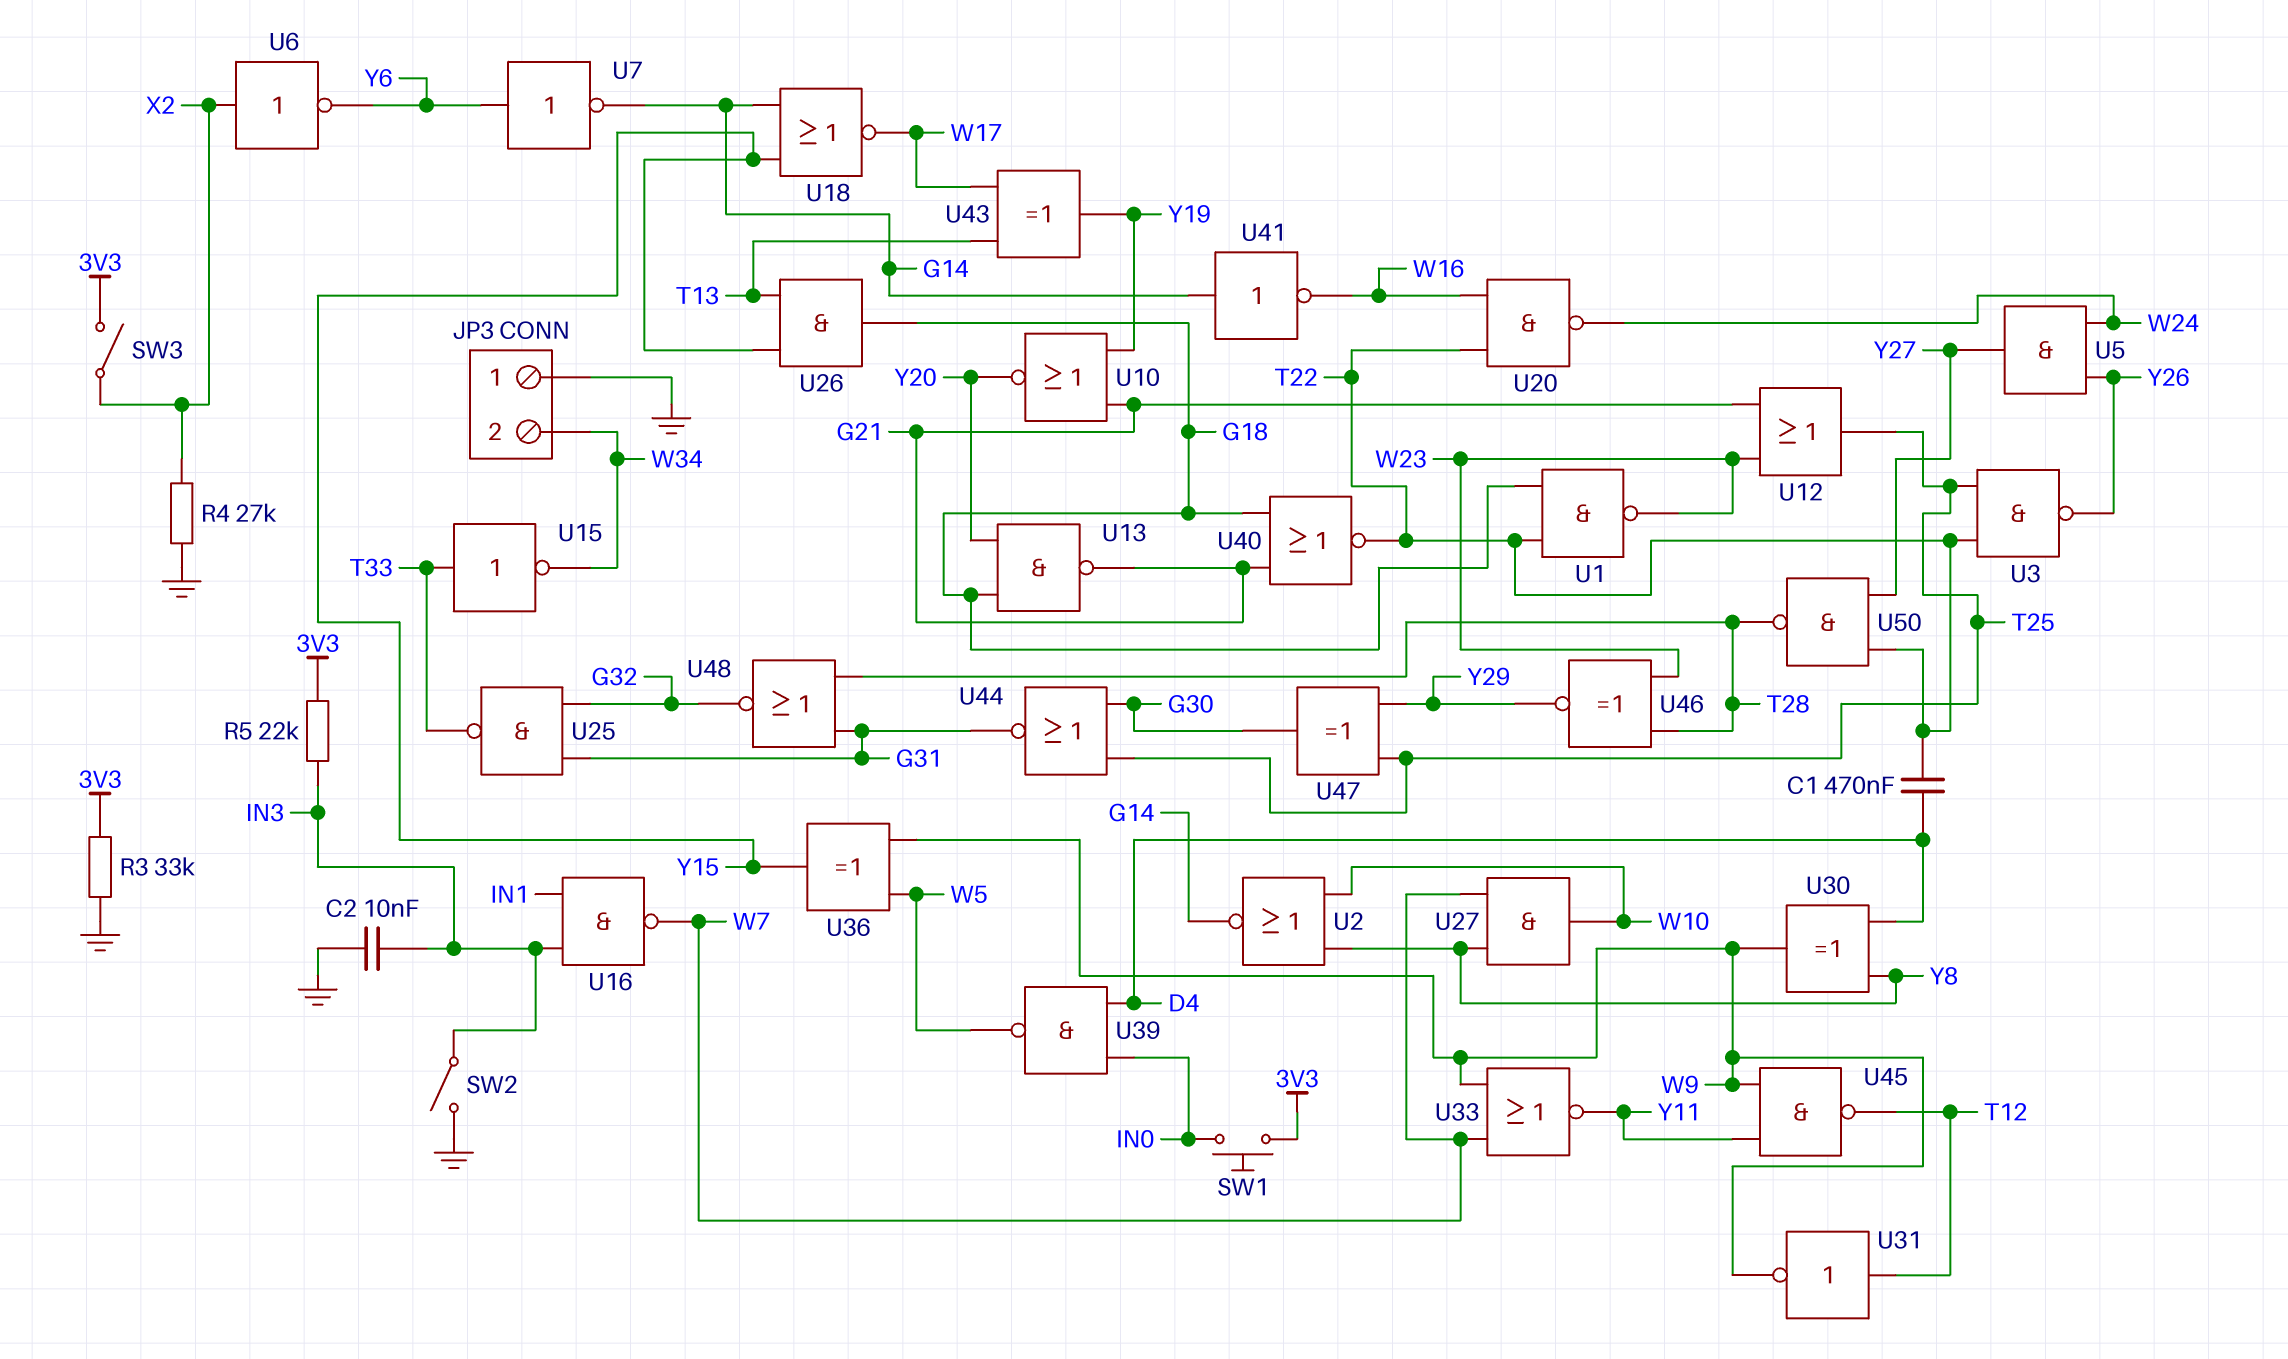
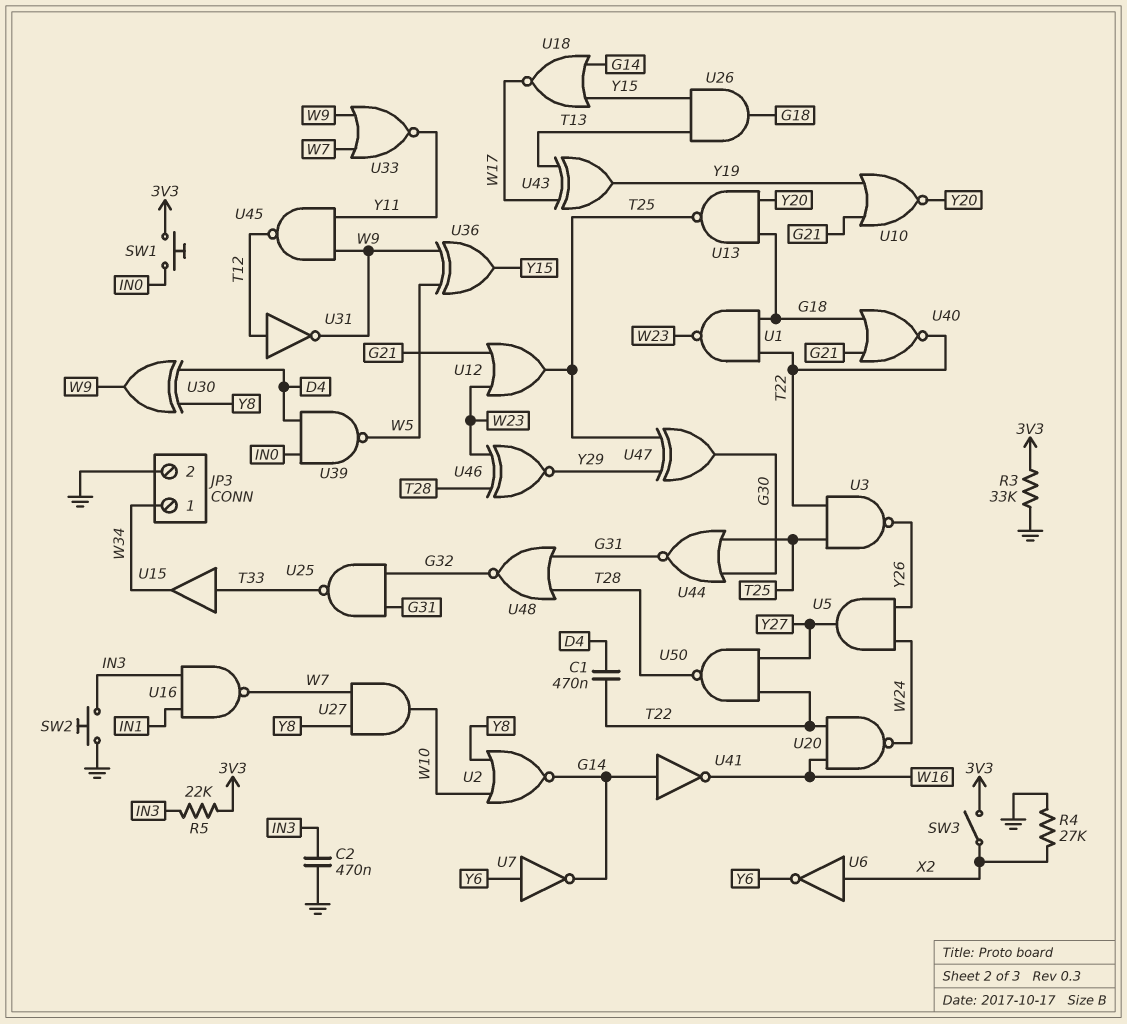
C2: 10nF (GND, IN3) -> 470nF (GND, IN3)
JP3 pin 1: GND -> W34
JP3 pin 2: W34 -> GND
SW2: switch (GND, IN3) -> button (GND, IN3)
U13: NAND (in G18, in Y20, out G21) -> NAND (in G18, in Y20, out T25)
U15: NOT (in T33, out W34) -> buffer (in T33, out W34)

